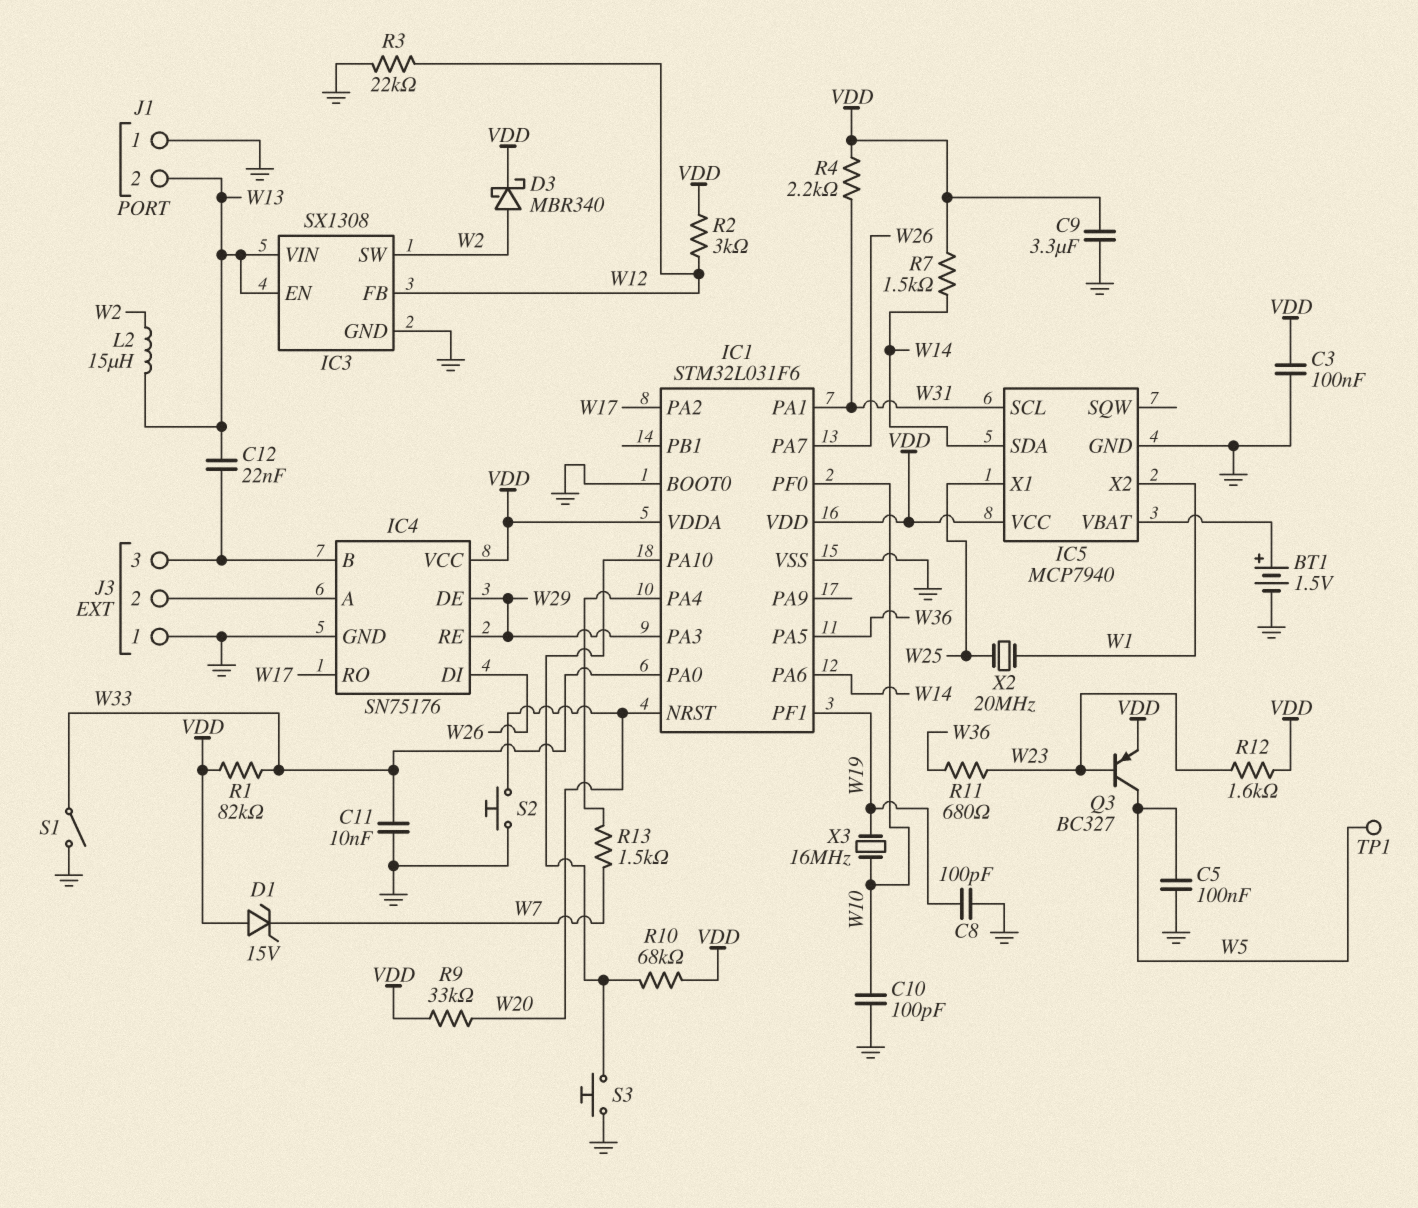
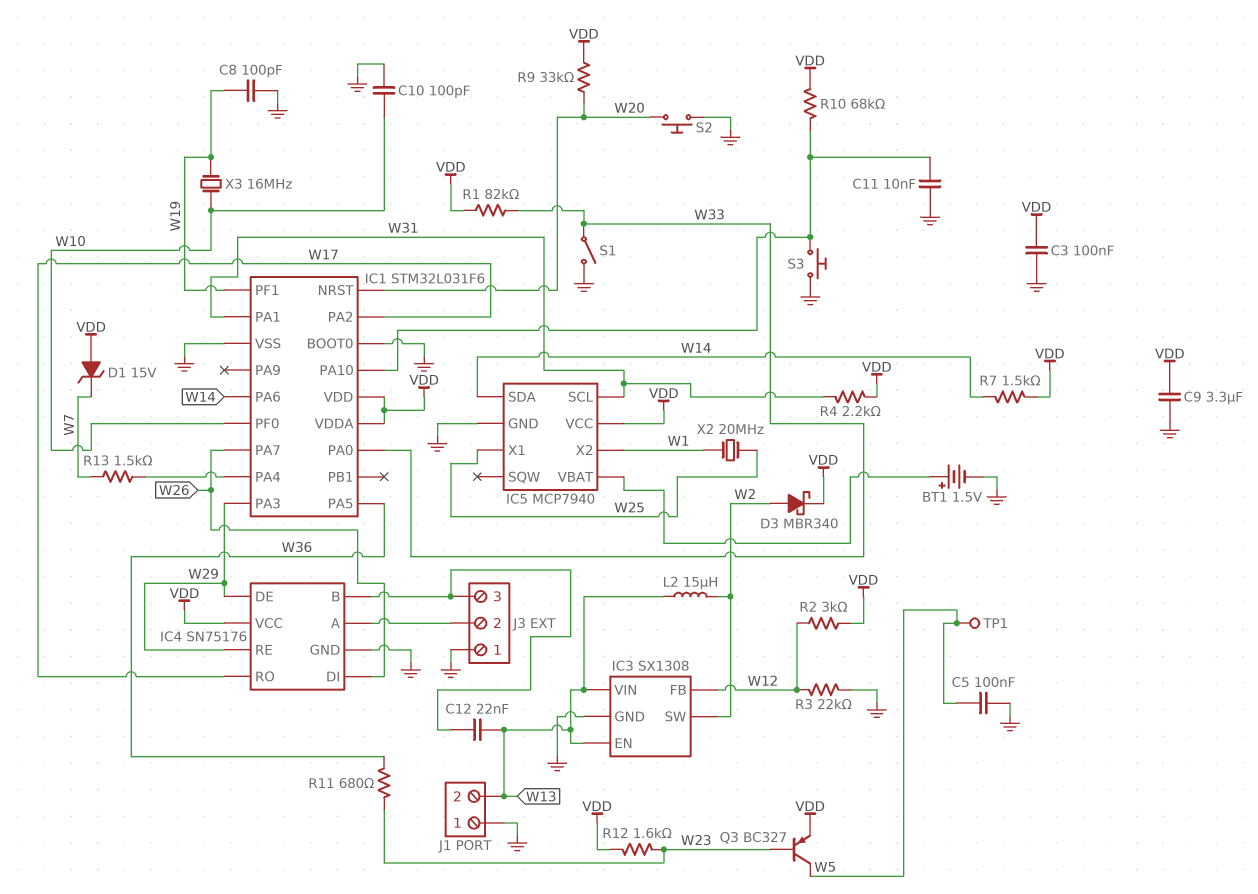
C11: 10nF (GND, W33) -> 10nF (GND, IC1/PA10)

